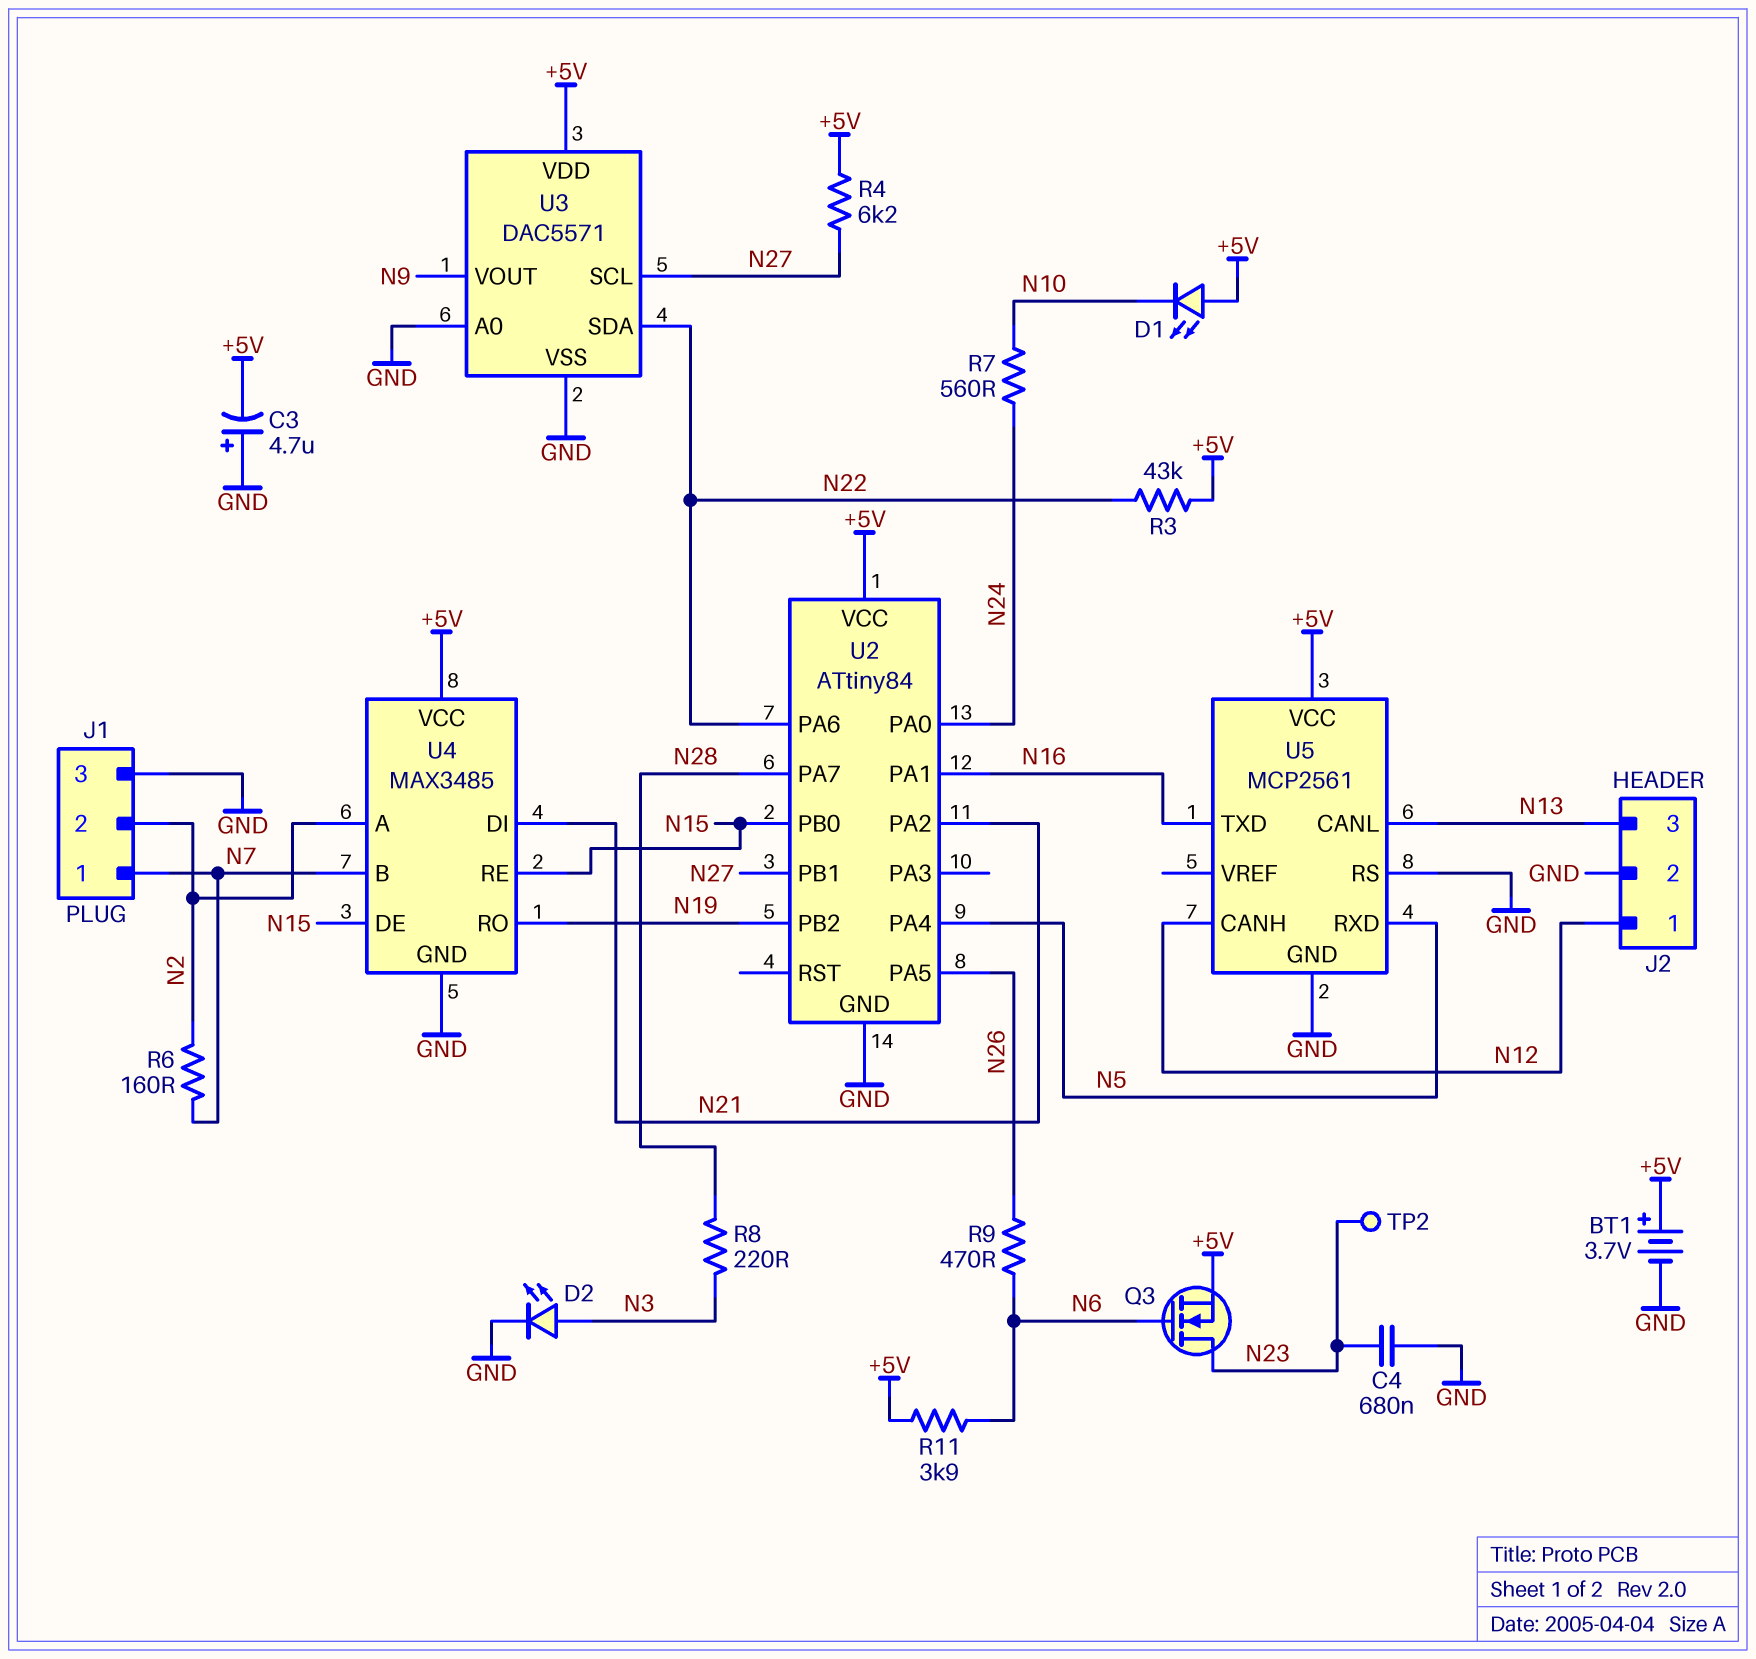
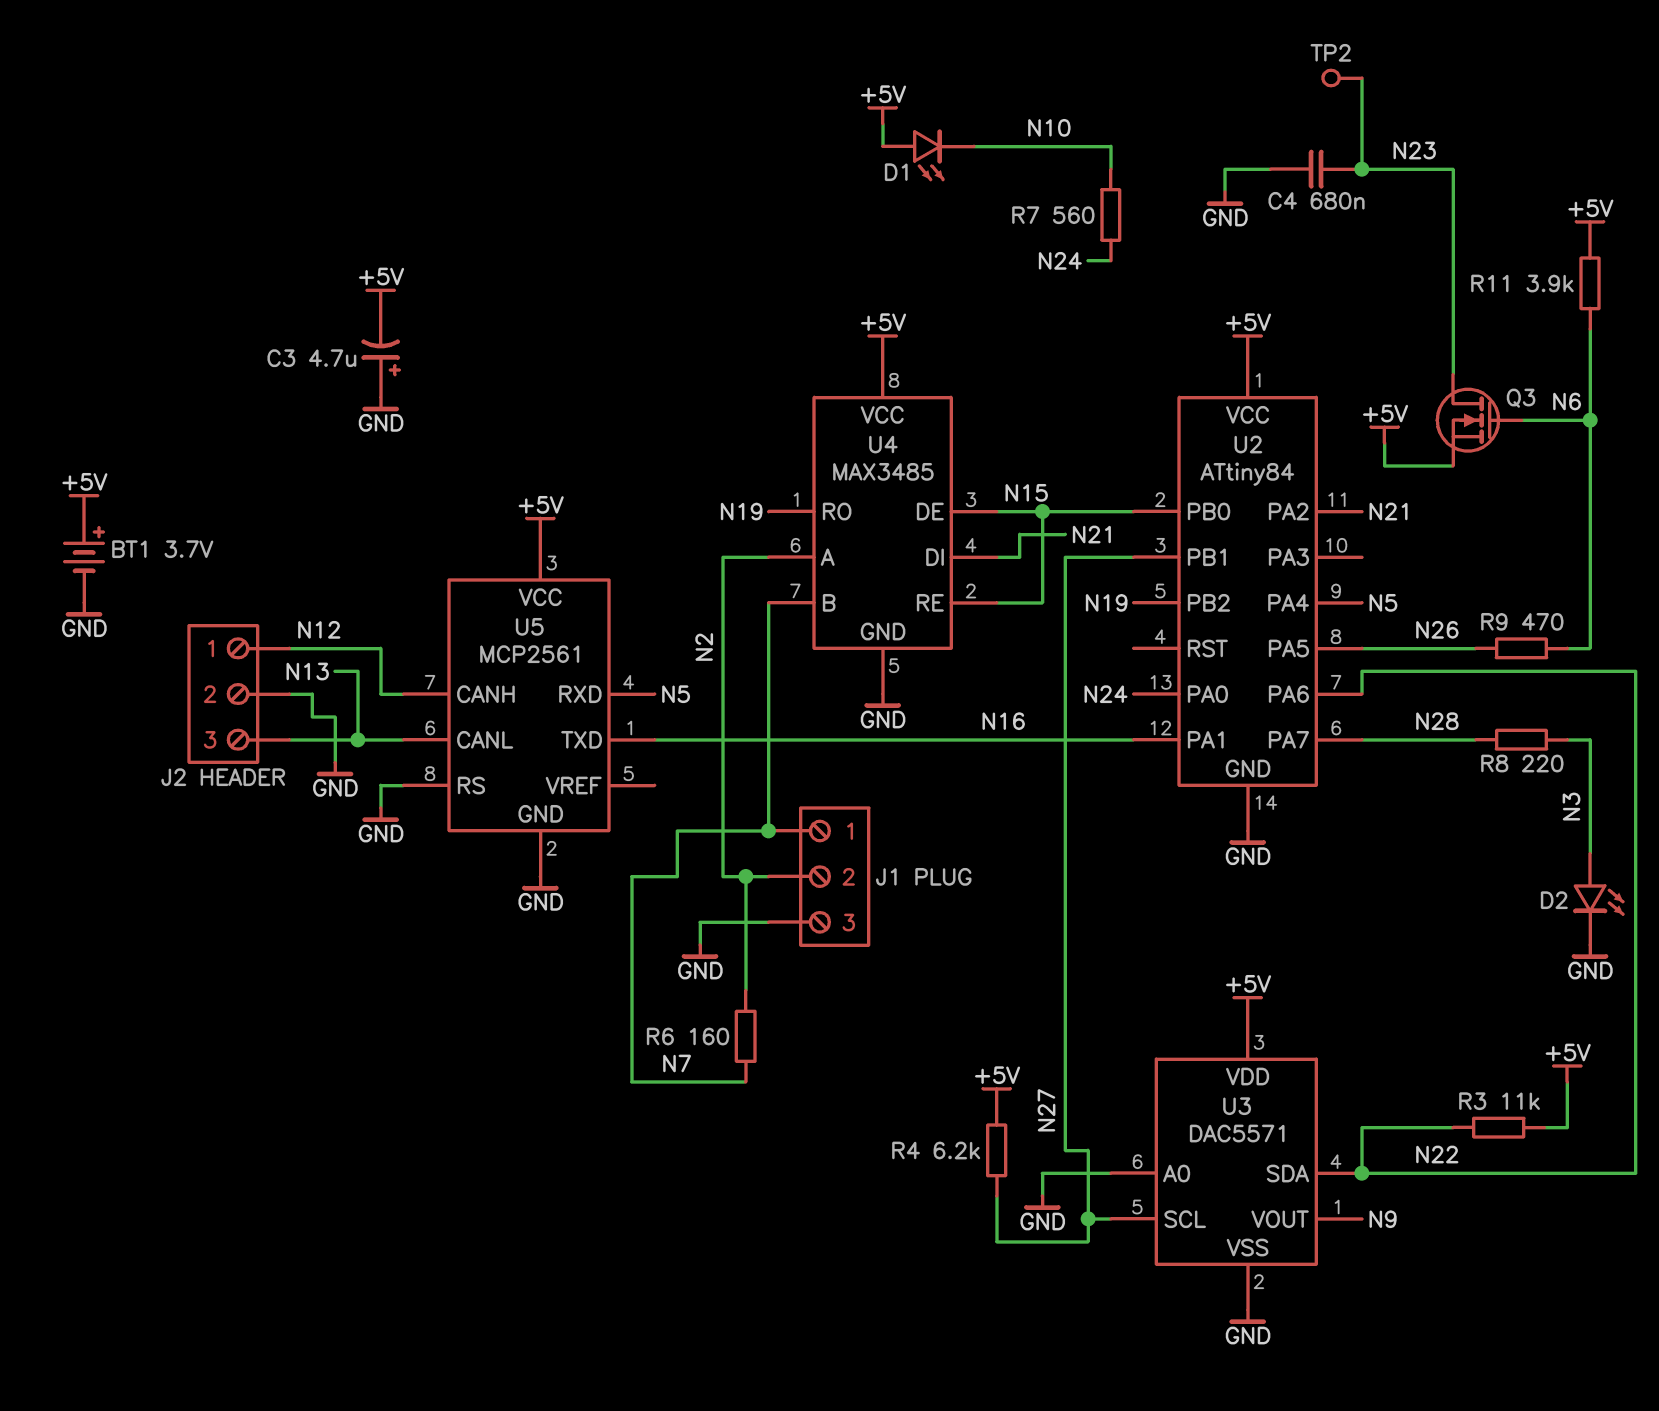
R3: 43k (+5V, N22) -> 11k (+5V, N22)

